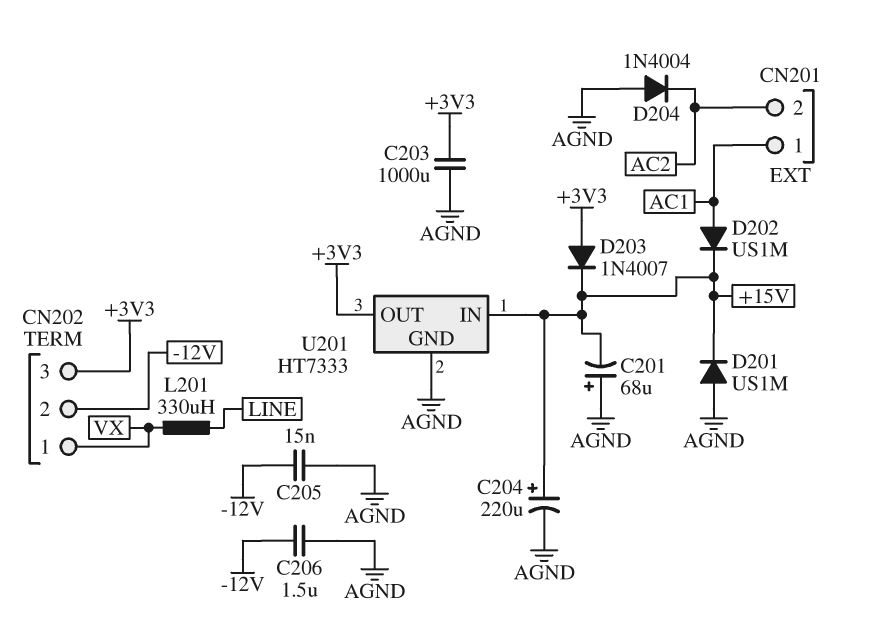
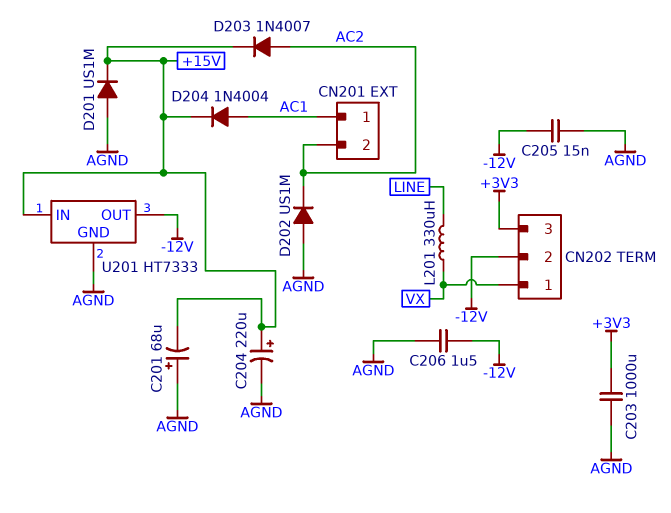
D202: diode US1M (A AC1, K +15V) -> diode US1M (A AGND, K AC2)
D203: diode 1N4007 (A +3V3, K +15V) -> diode 1N4007 (A AC2, K +15V)
D204: diode 1N4004 (A AGND, K AC2) -> diode 1N4004 (A AC1, K +15V)
U201 pin OUT: +3V3 -> -12V

